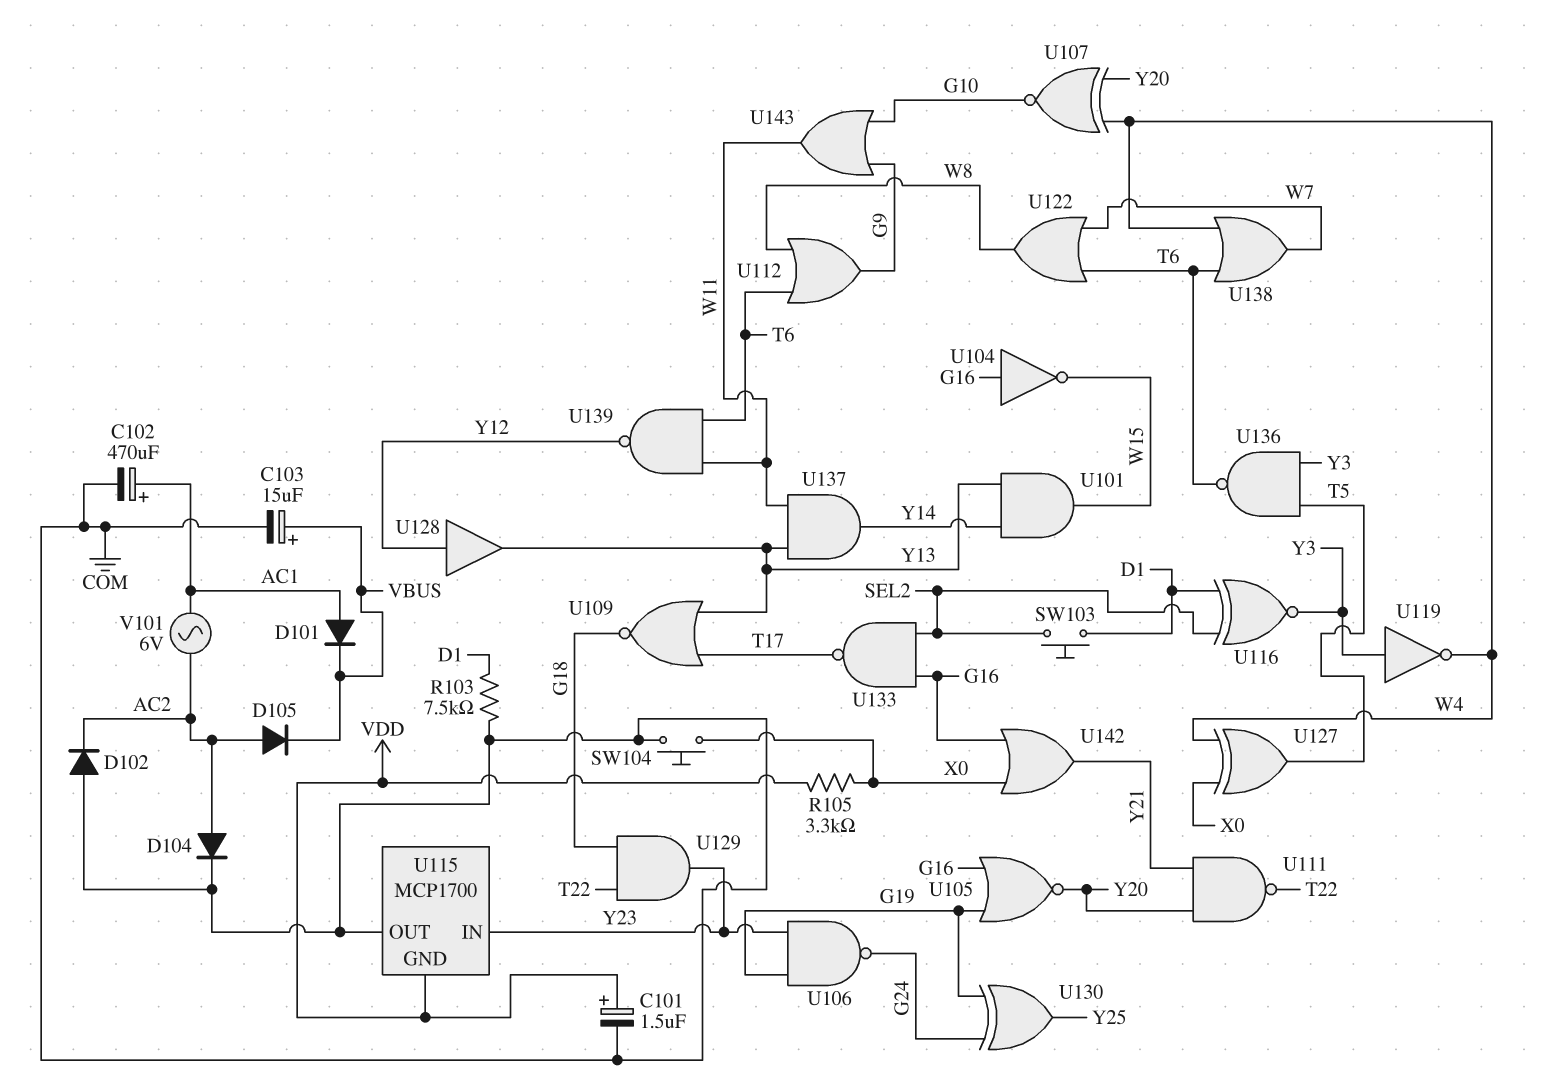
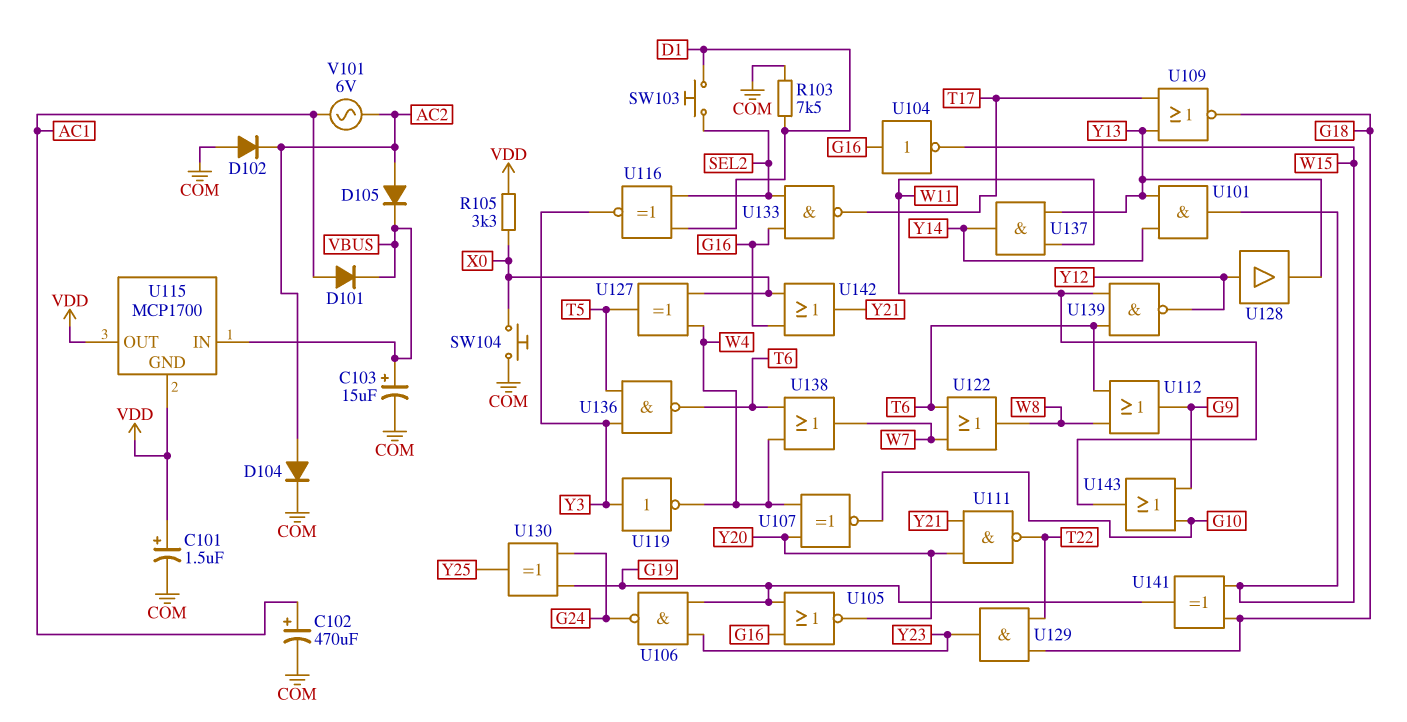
U115 pin IN: Y23 -> VBUS
U115 pin OUT: COM -> VDD
U141: none -> XOR (in G18, in W15, out G19)

